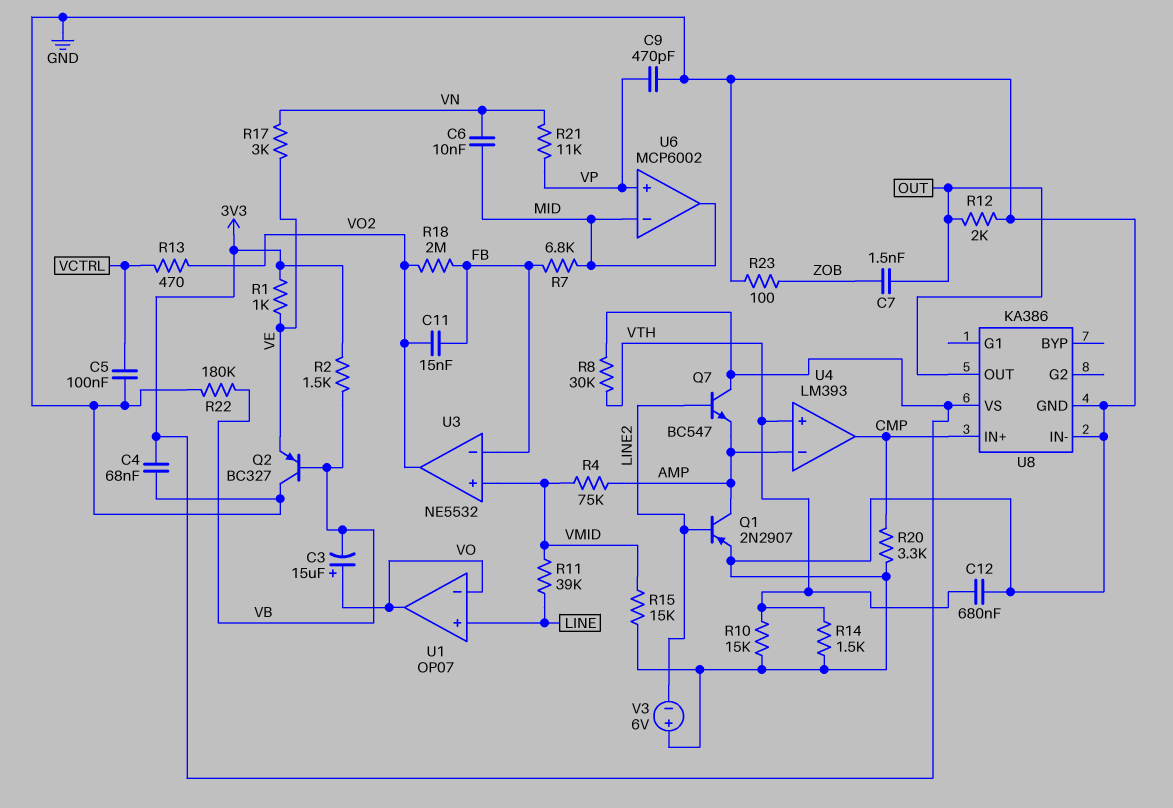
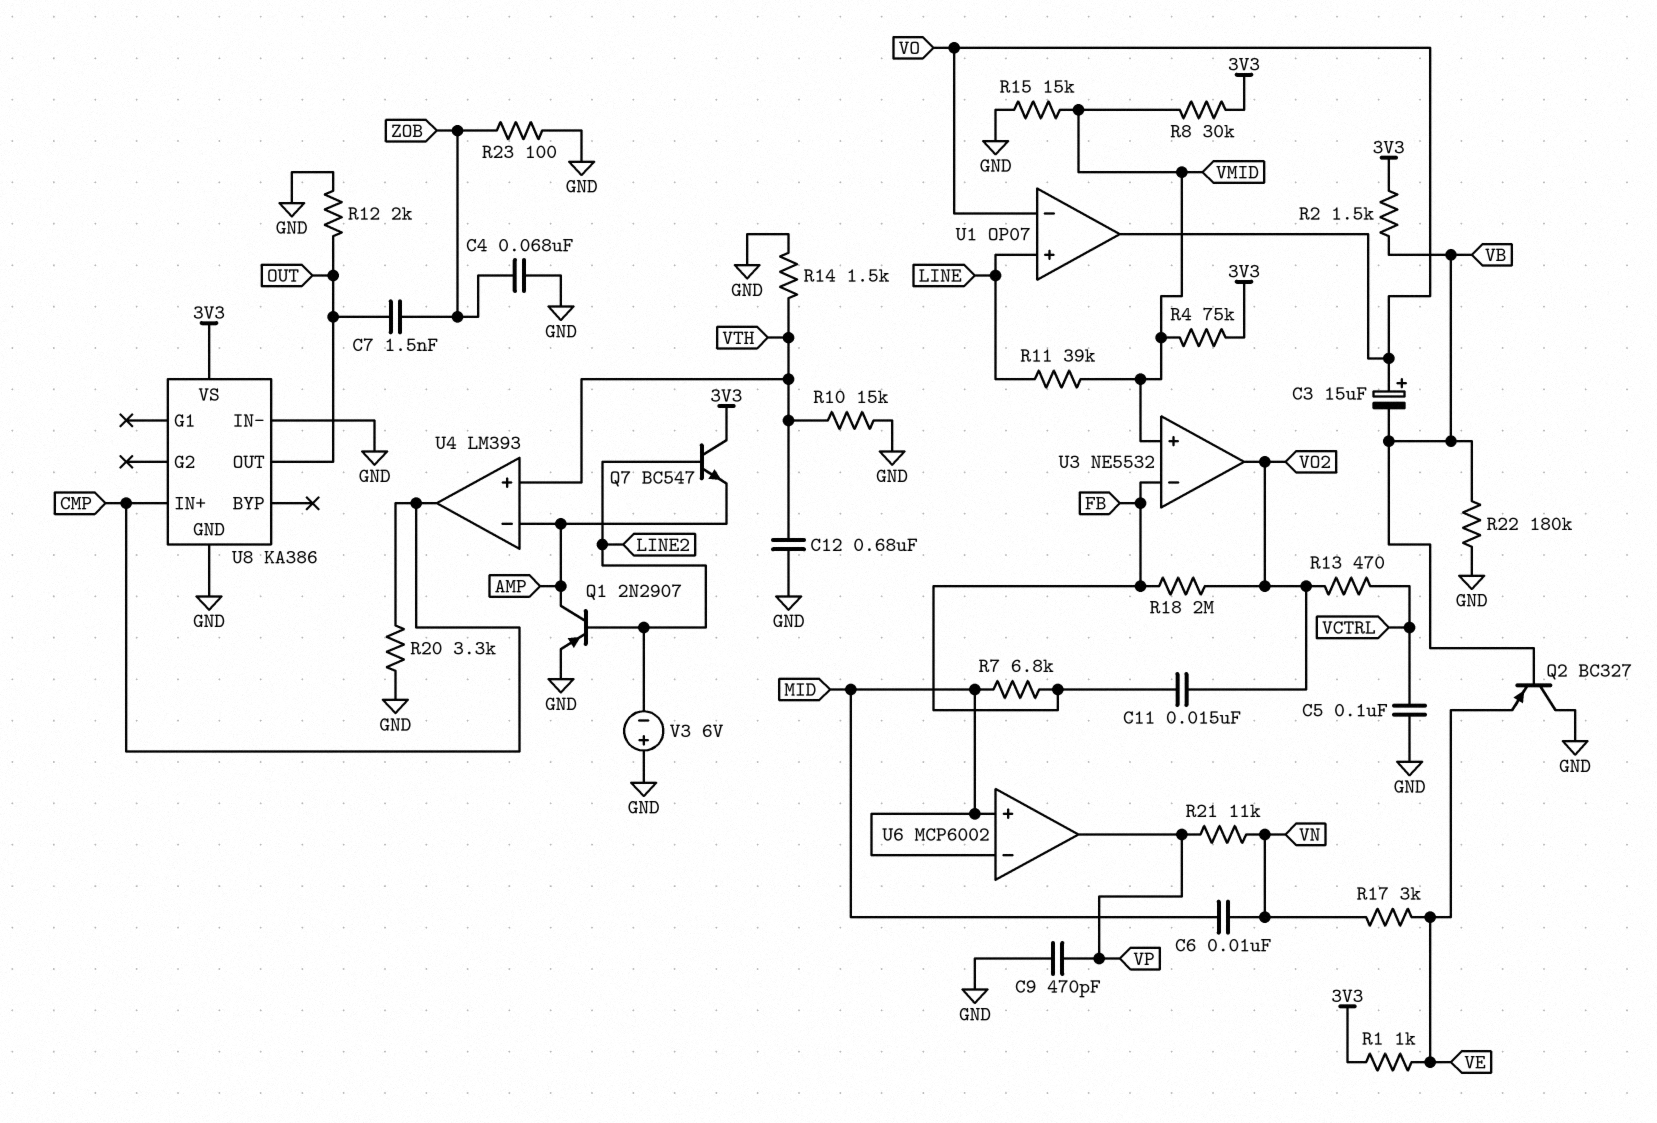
C4: 68nF (3V3, GND) -> 68nF (GND, ZOB)
R4: 75k (AMP, VMID) -> 75k (3V3, VMID)
R8: 30k (3V3, VTH) -> 30k (3V3, VMID)
U6 pin in+: VP -> MID
U6 pin out: MID -> VP

